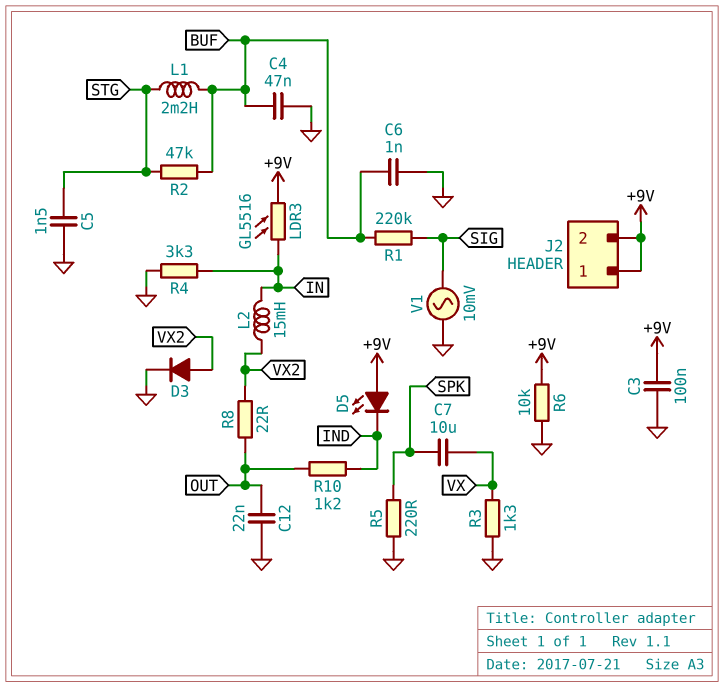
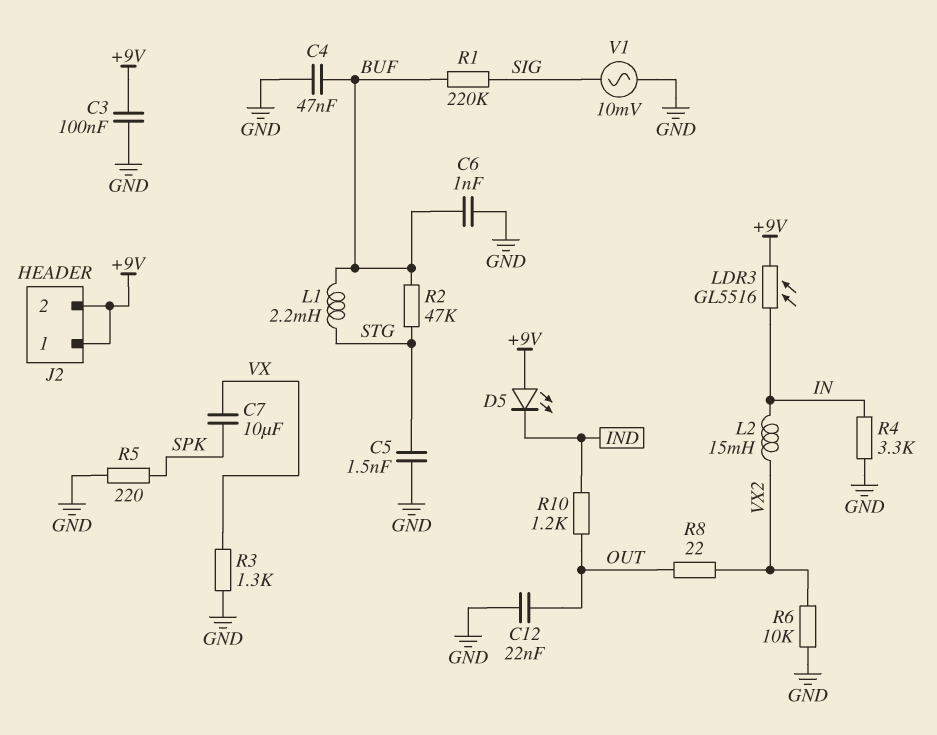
D3: diode (A VX2, K GND) -> none
R6: 10k (+9V, GND) -> 10k (GND, VX2)

